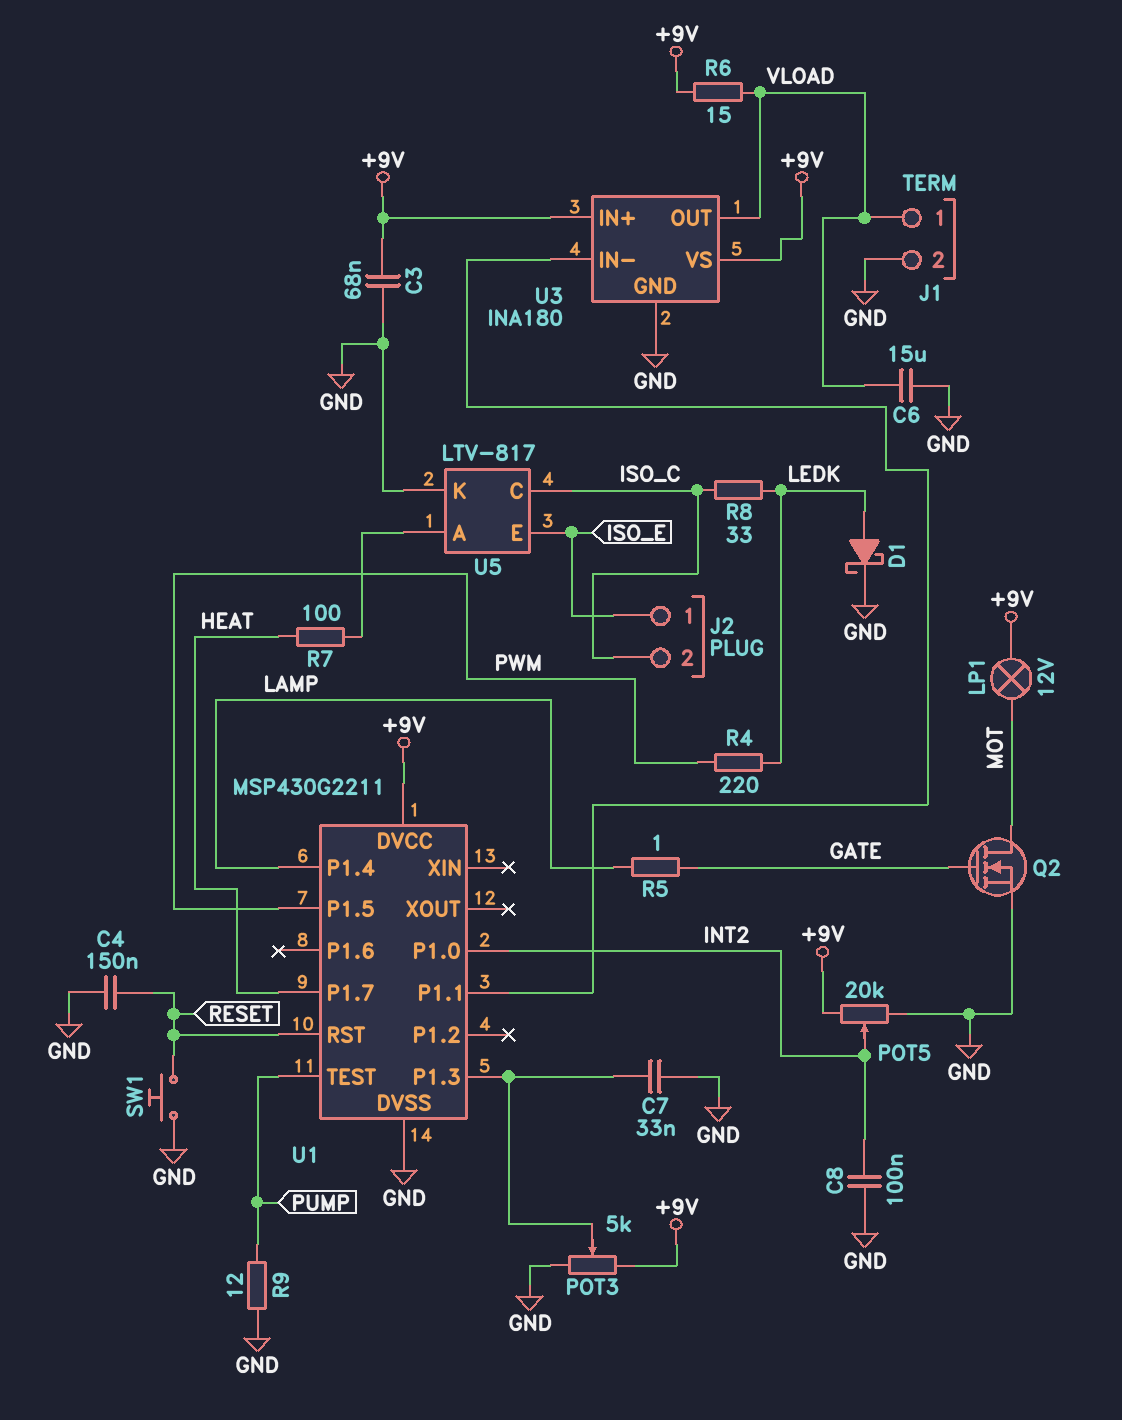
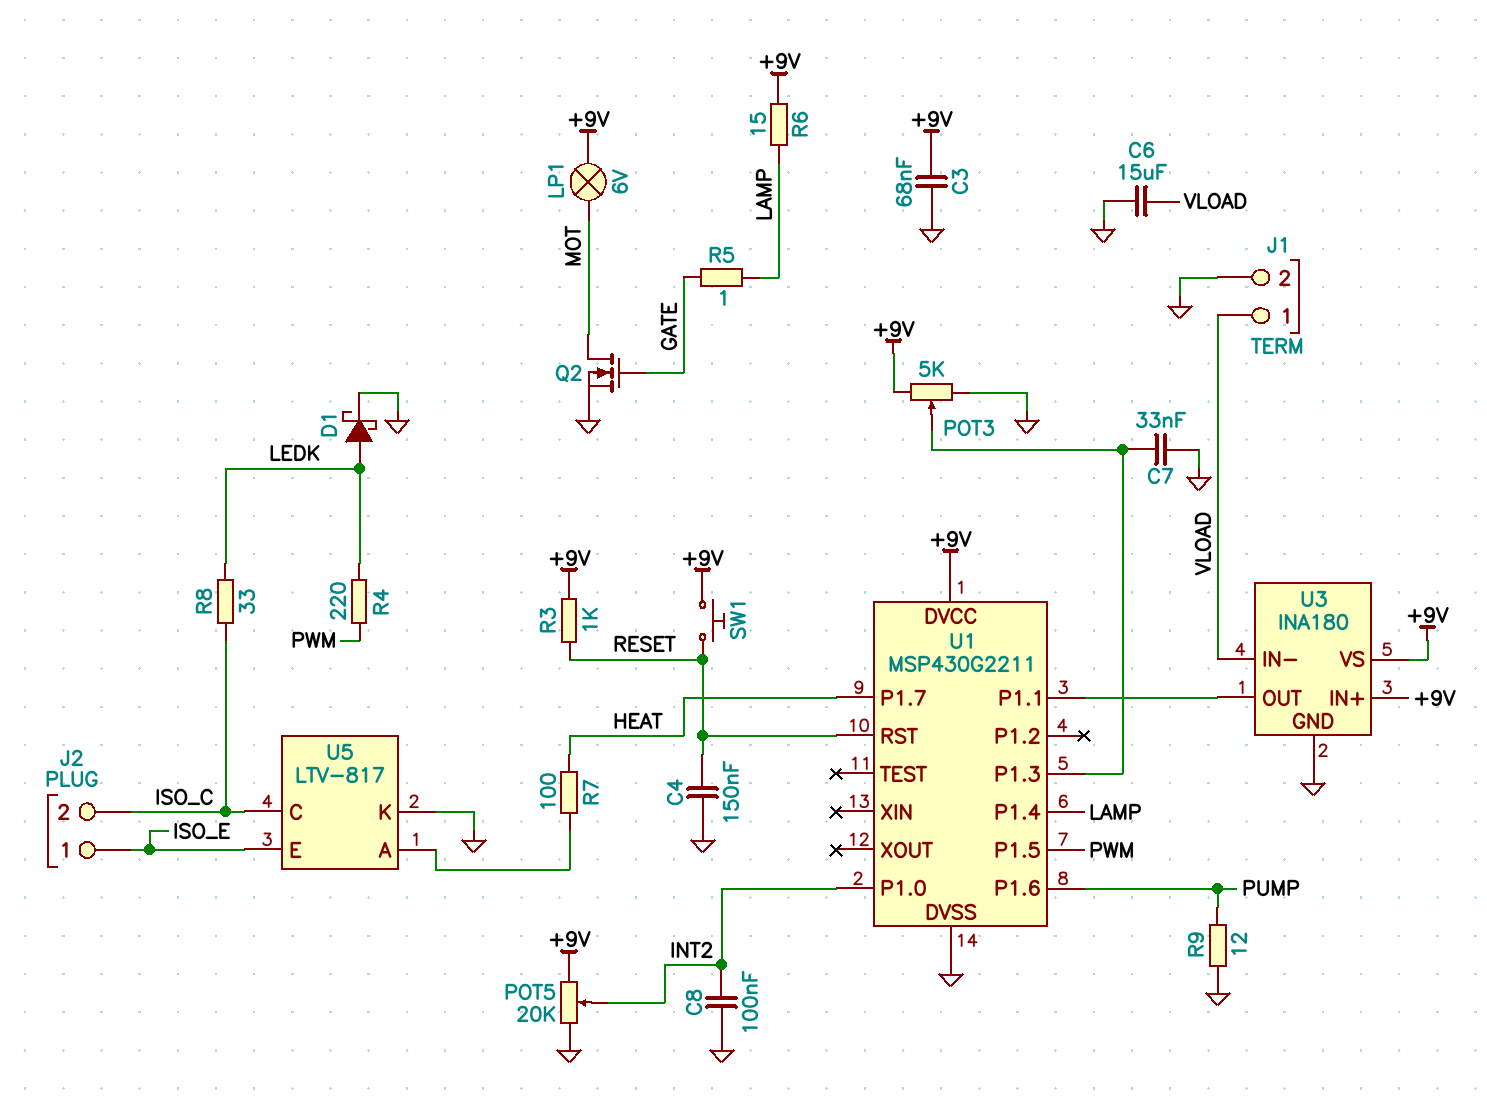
LP1: lamp 12V (+9V, MOT) -> lamp 6V (+9V, MOT)
R3: none -> 1k (+9V, RESET)
R6: 15 (+9V, VLOAD) -> 15 (+9V, LAMP)
SW1: button (GND, RESET) -> button (+9V, RESET)
U1 pin P1.6: none -> PUMP
U1 pin TEST: PUMP -> none
U3 pin IN-: U1/P1.1 -> VLOAD
U3 pin OUT: VLOAD -> U1/P1.1

